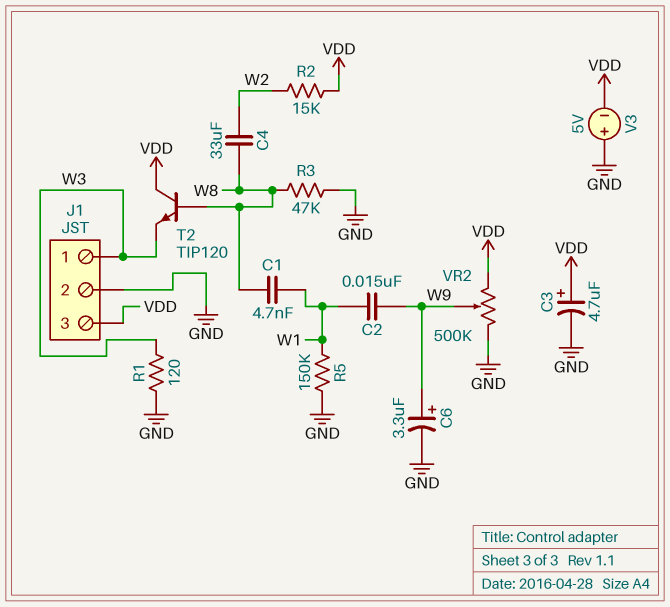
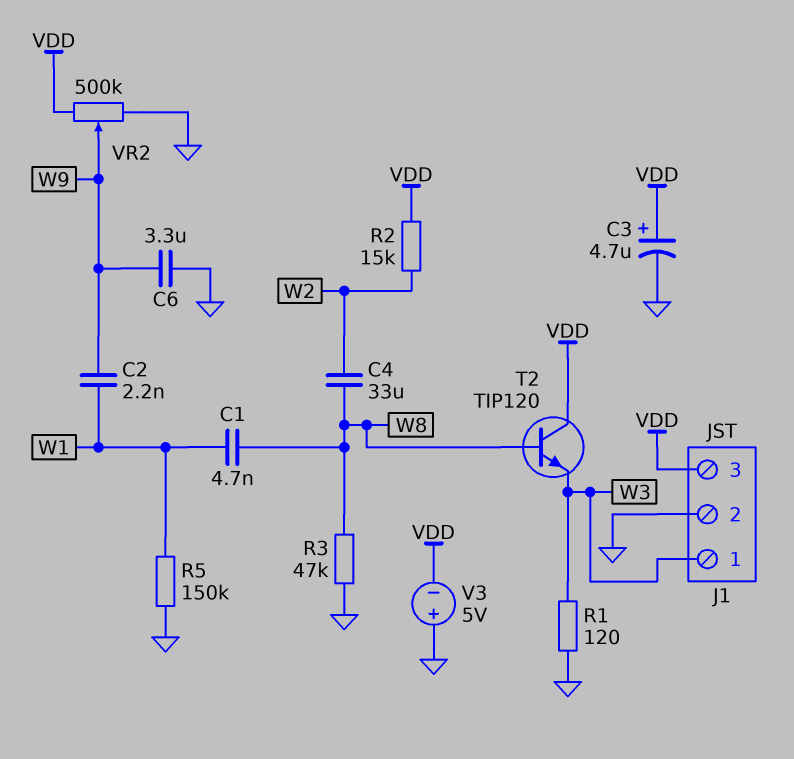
C2: 15nF (W1, W9) -> 2.2nF (W1, W9)
C6: 3.3uF (plus W9, minus GND) -> 3.3uF (GND, W9)

